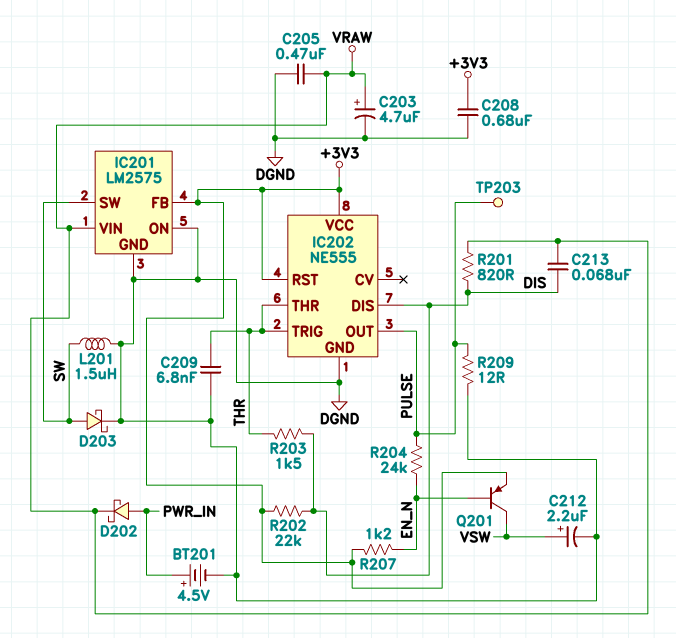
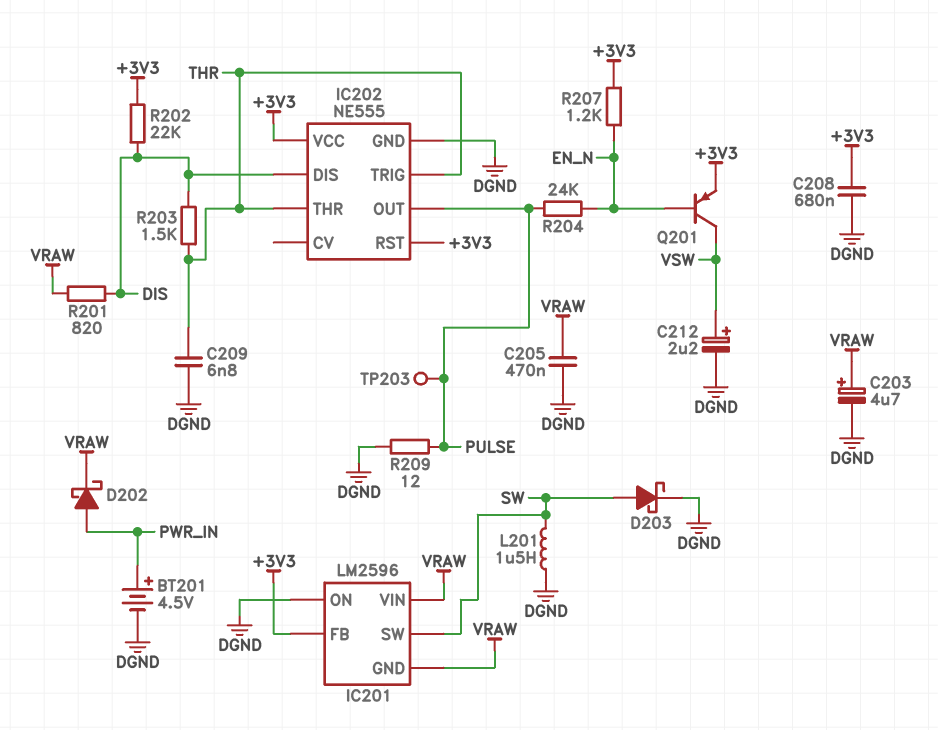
C213: 68nF (DIS, VRAW) -> none
IC201: LM2575 -> LM2596
IC201 pin GND: DGND -> VRAW

